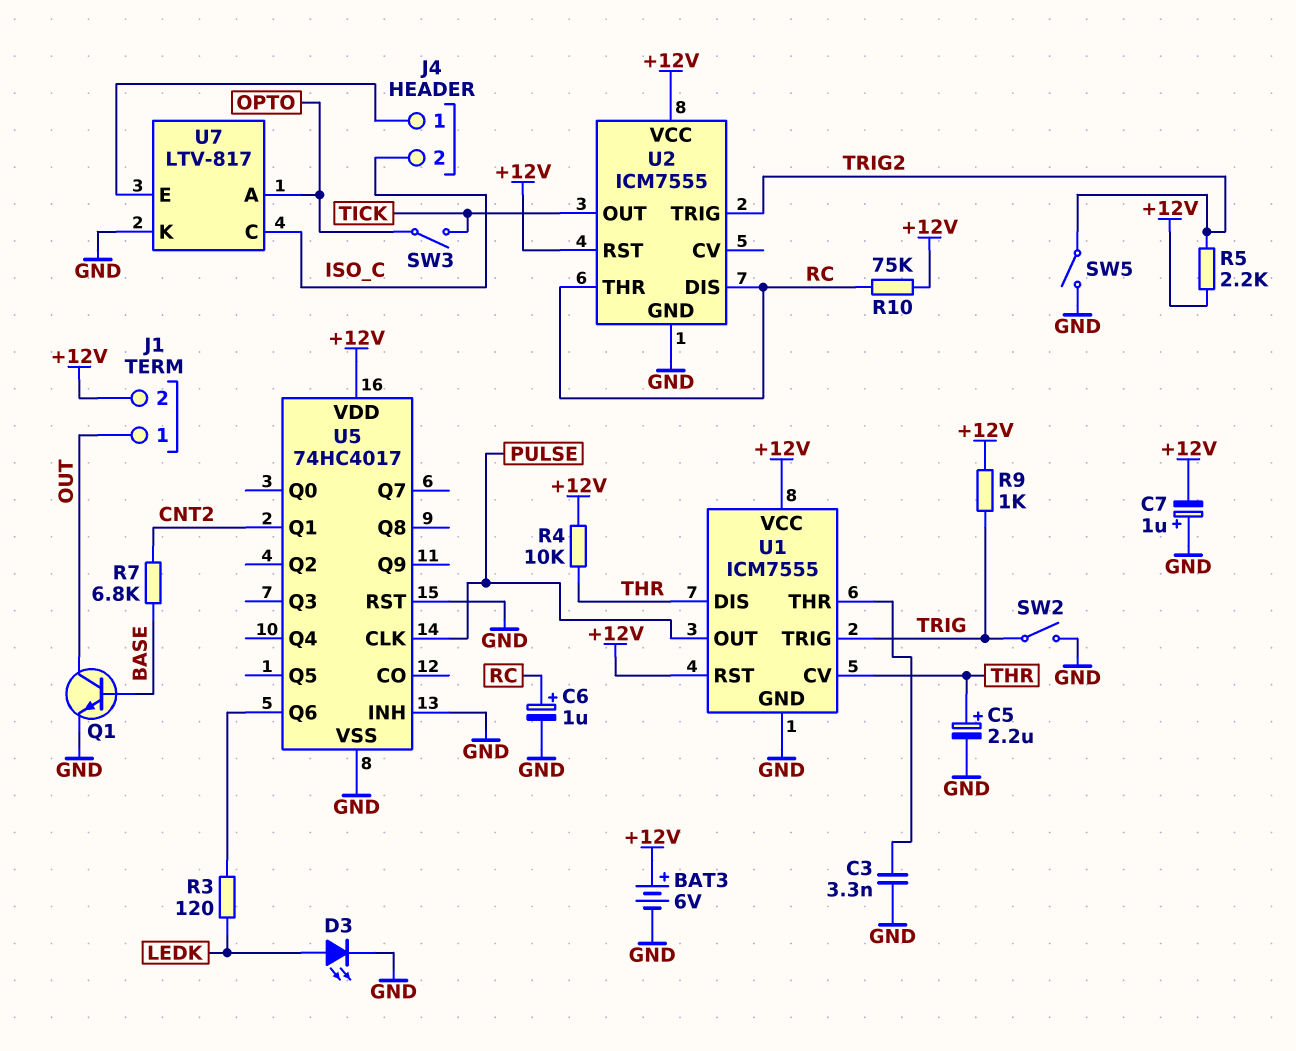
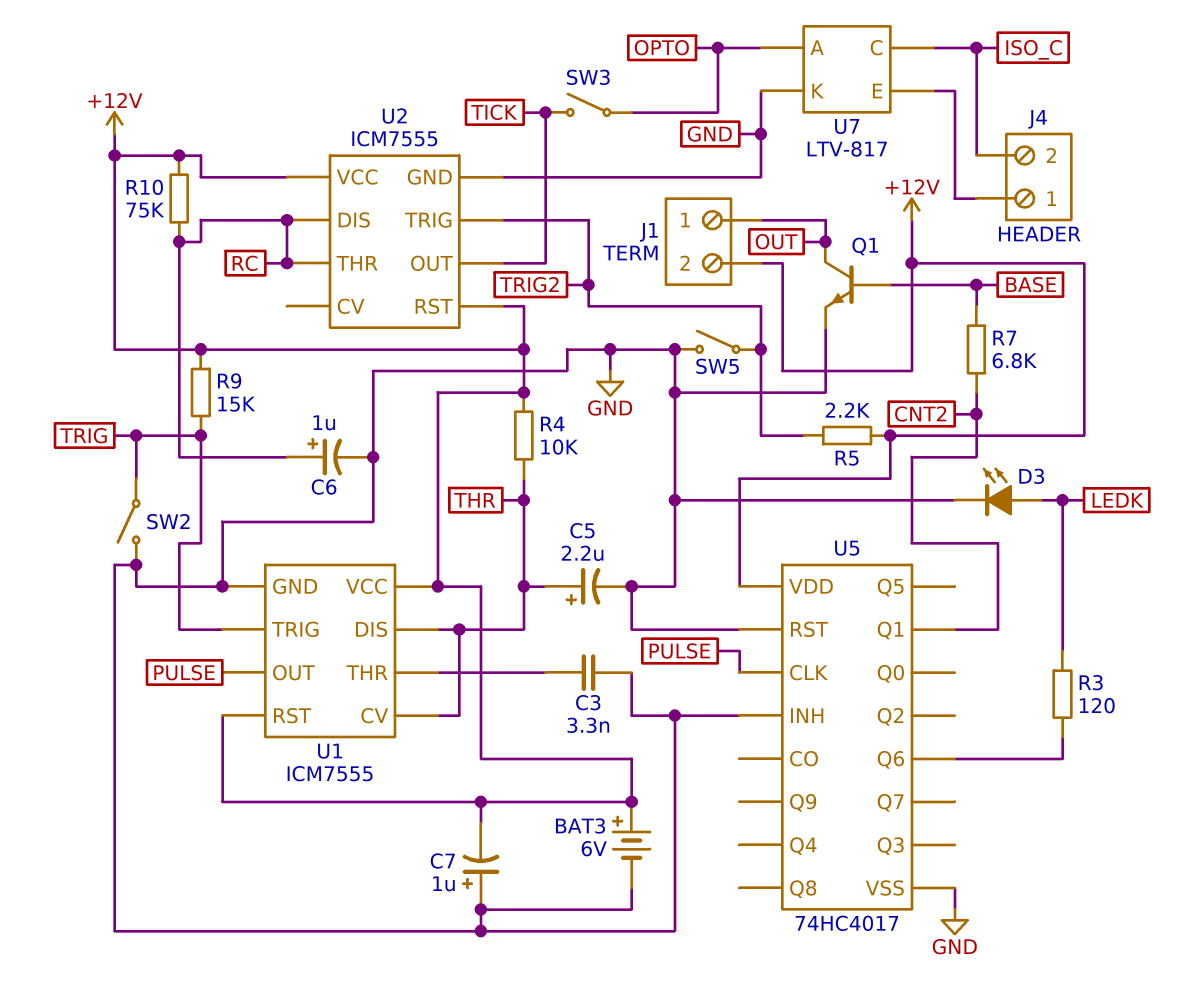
R9: 1k (+12V, TRIG) -> 15k (+12V, TRIG)

